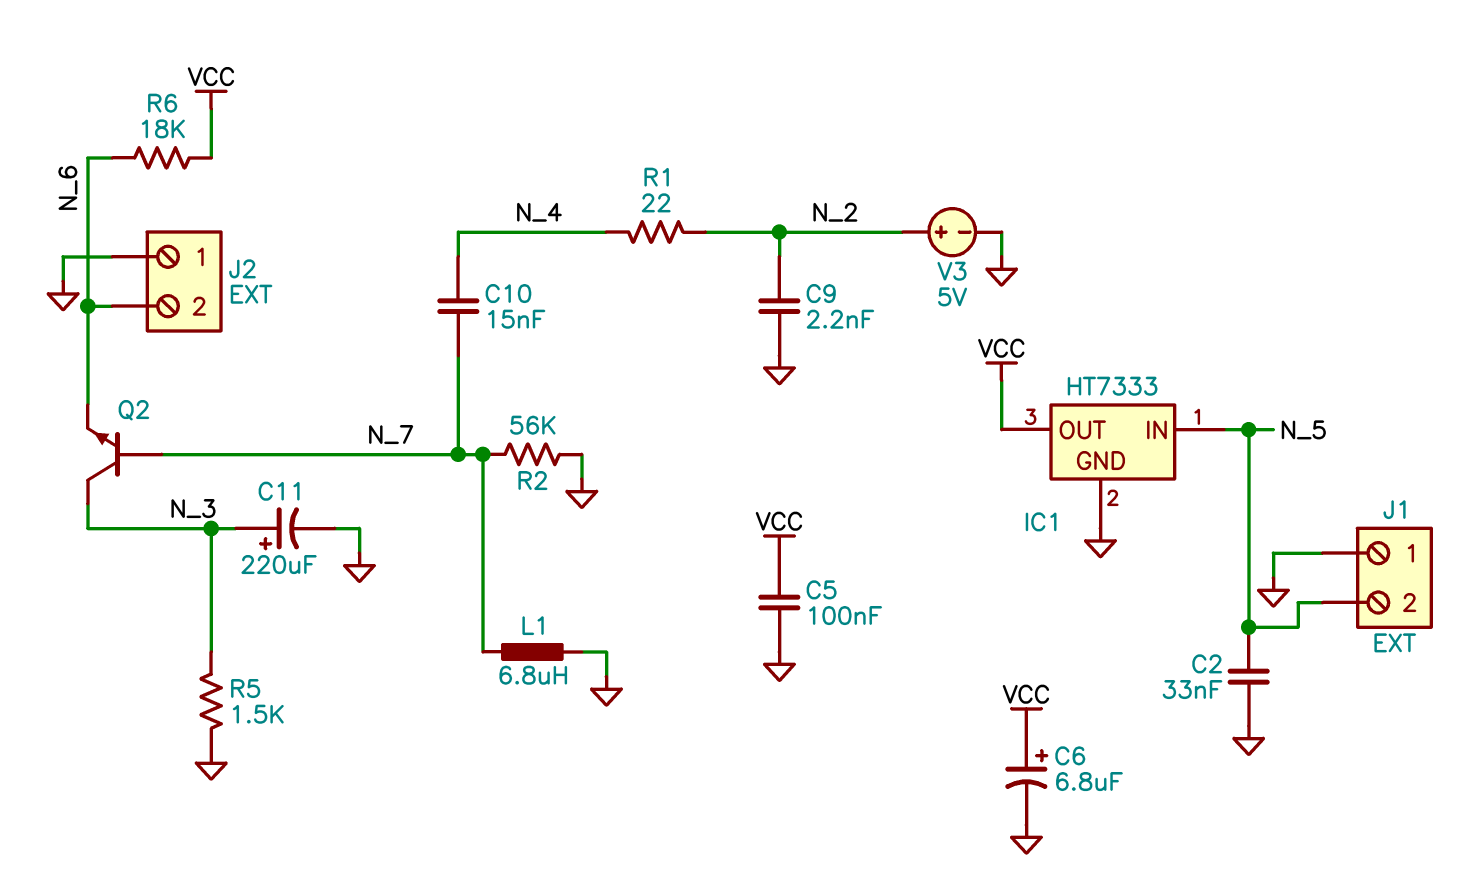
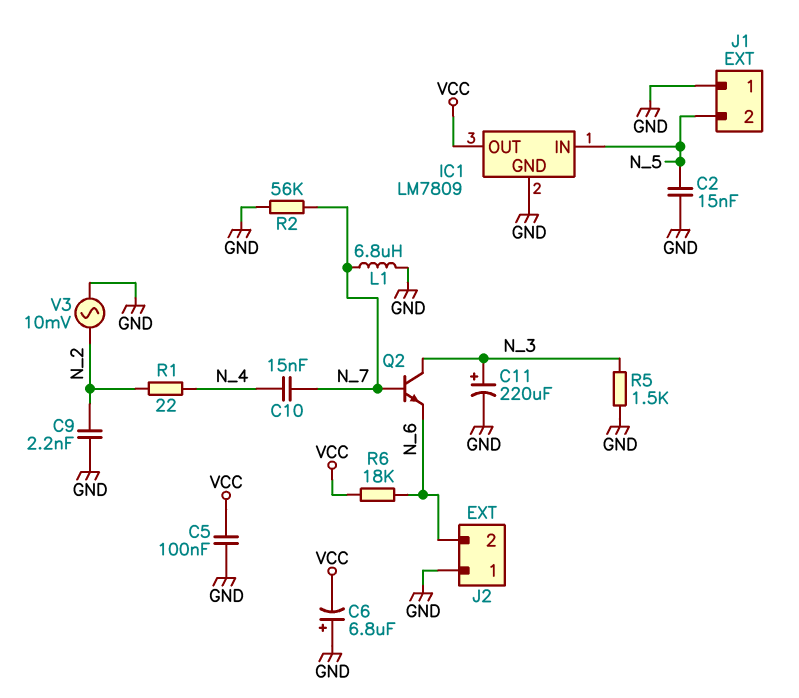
C2: 33nF (GND, N_5) -> 15nF (GND, N_5)
C6: 6.8uF (plus VCC, minus GND) -> 6.8uF (plus GND, minus VCC)
IC1: HT7333 -> LM7809
V3: 5V (plus N_2, minus GND) -> AC 10mV (GND, N_2)

